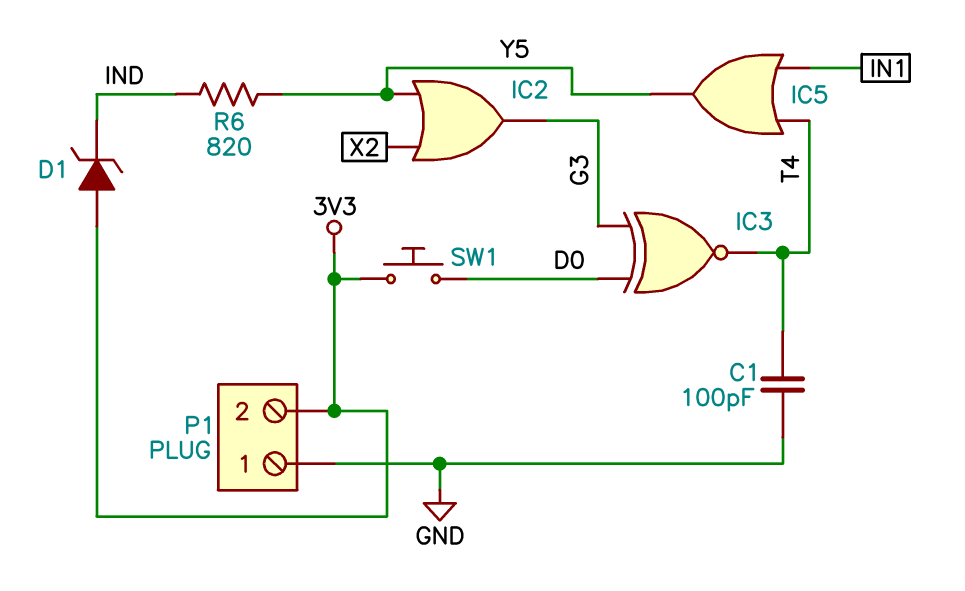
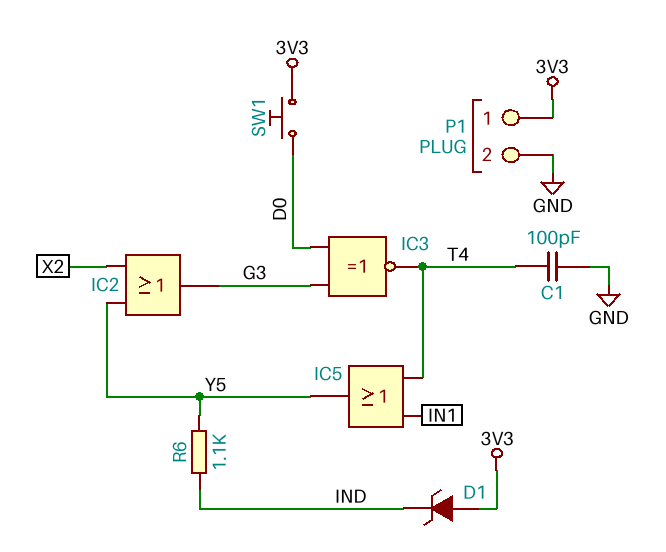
P1 pin 1: GND -> 3V3
P1 pin 2: 3V3 -> GND
R6: 820 (IND, Y5) -> 1.1k (IND, Y5)

